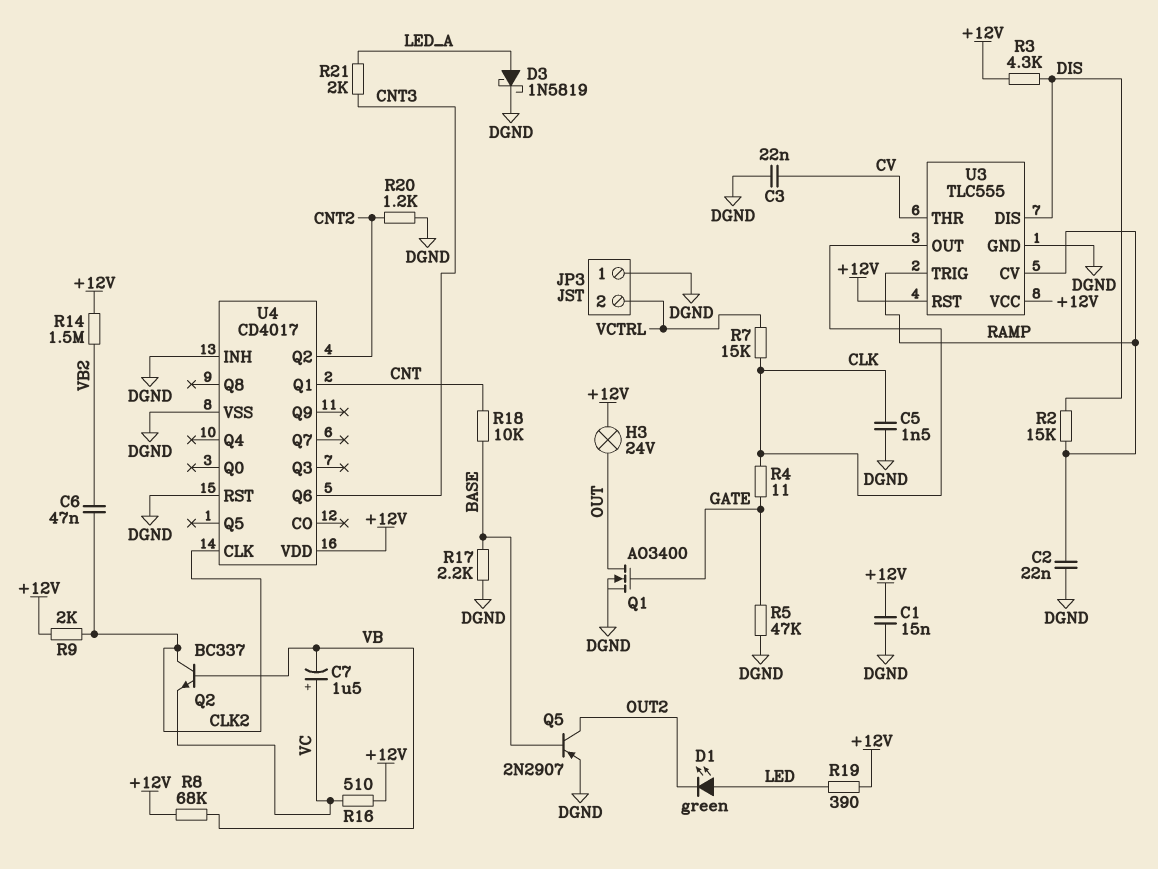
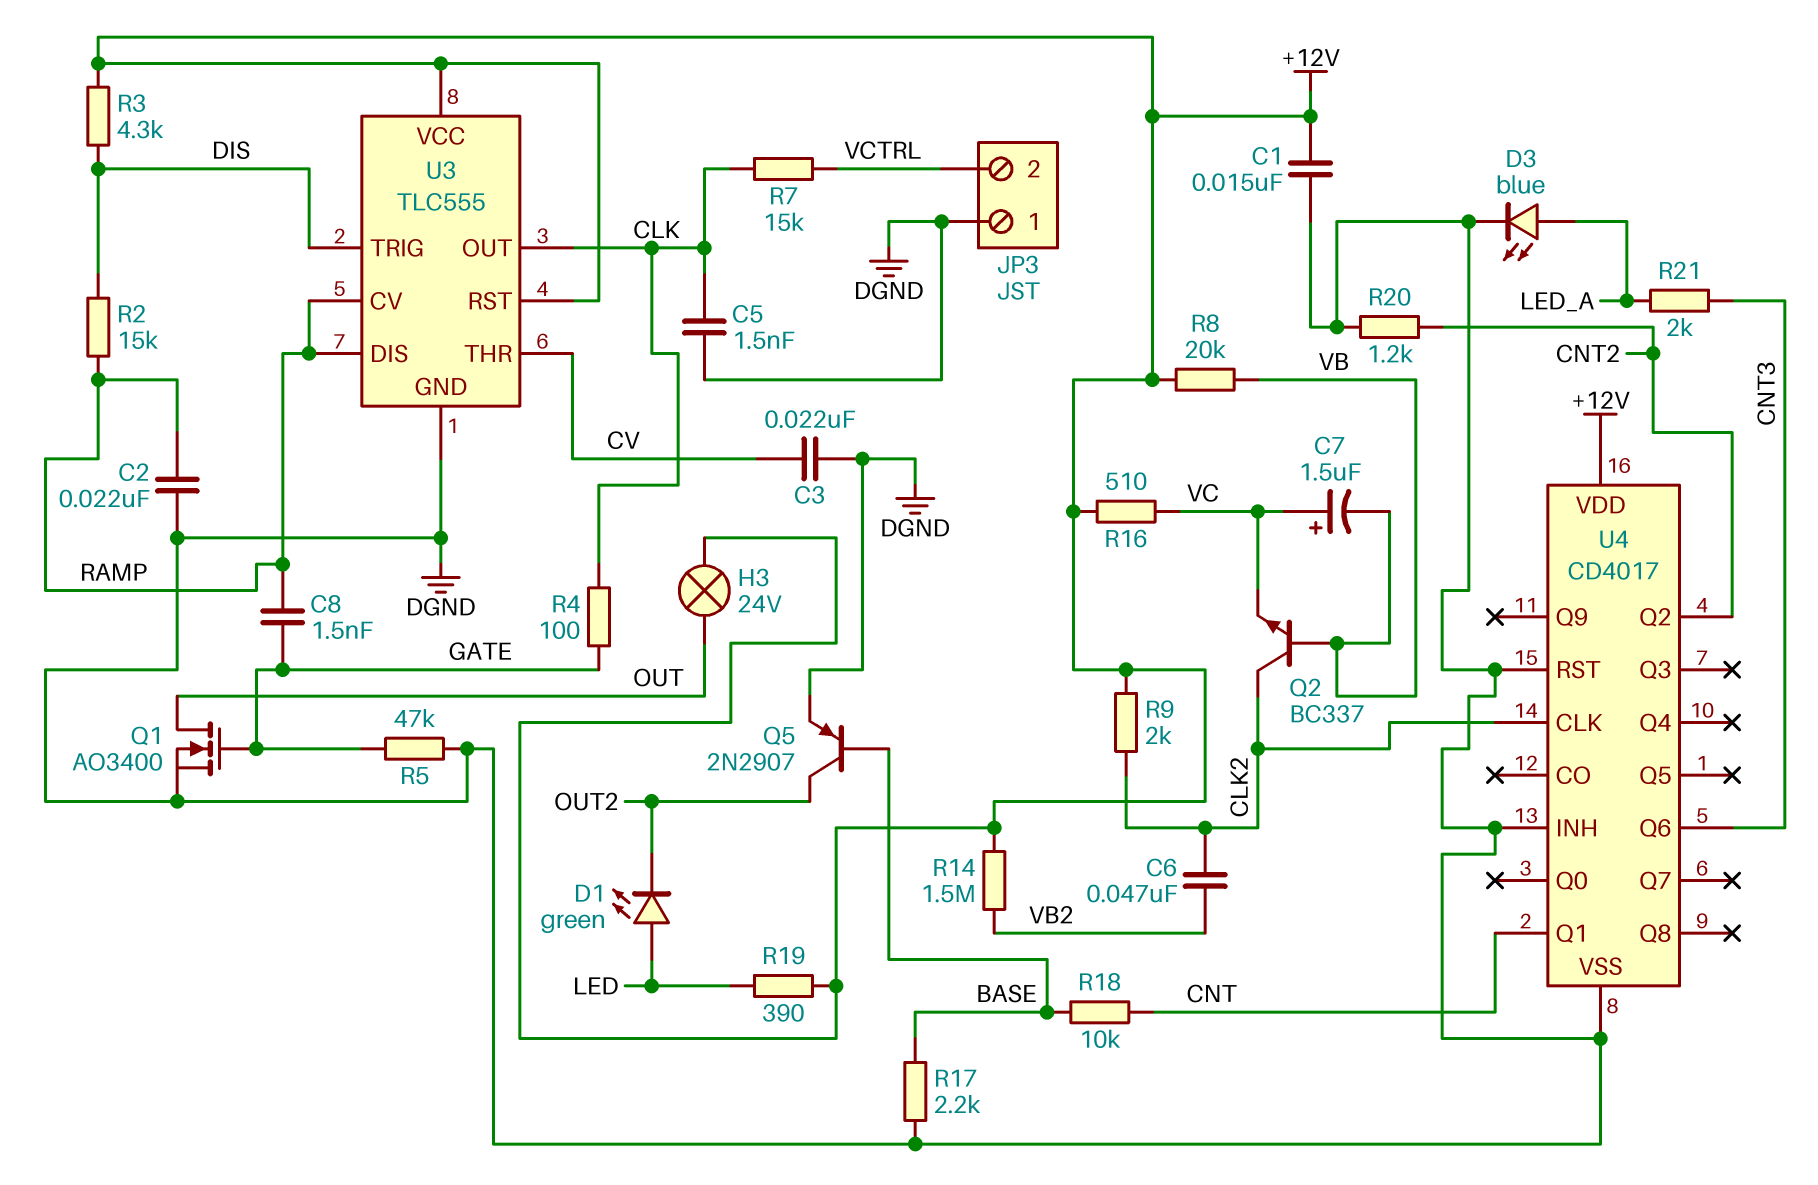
C8: none -> 1.5nF (GATE, RAMP)
D3: schottky 1N5819 (A LED_A, K DGND) -> LED blue (A LED_A, K DGND)
R4: 11 (CLK, GATE) -> 100 (CLK, GATE)
R8: 68k (+12V, VB) -> 20k (+12V, VB)
U3 pin DIS: DIS -> RAMP
U3 pin TRIG: RAMP -> DIS

